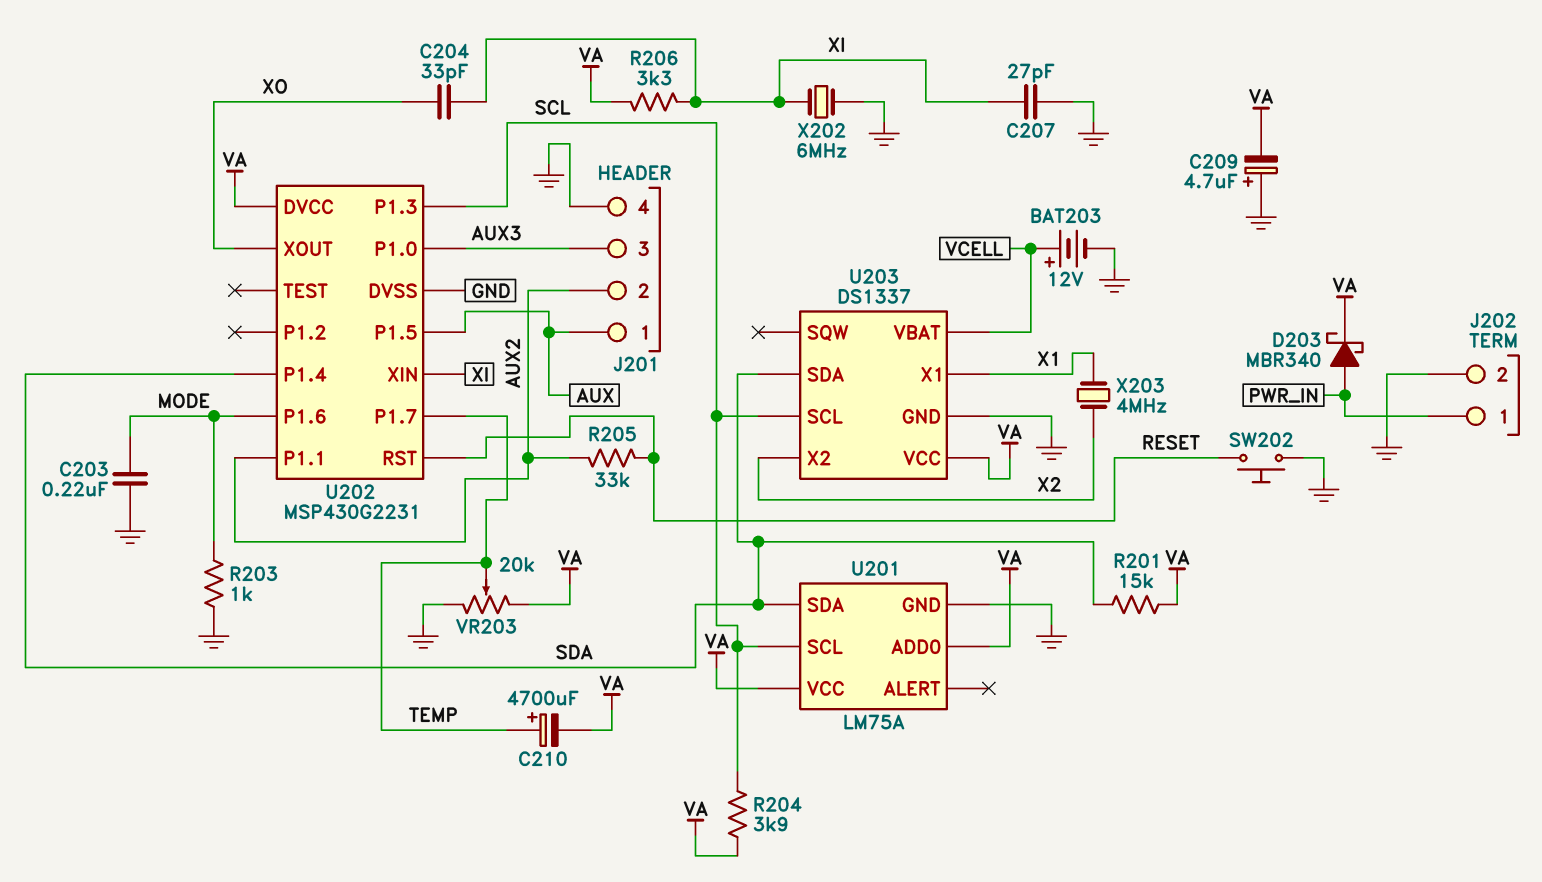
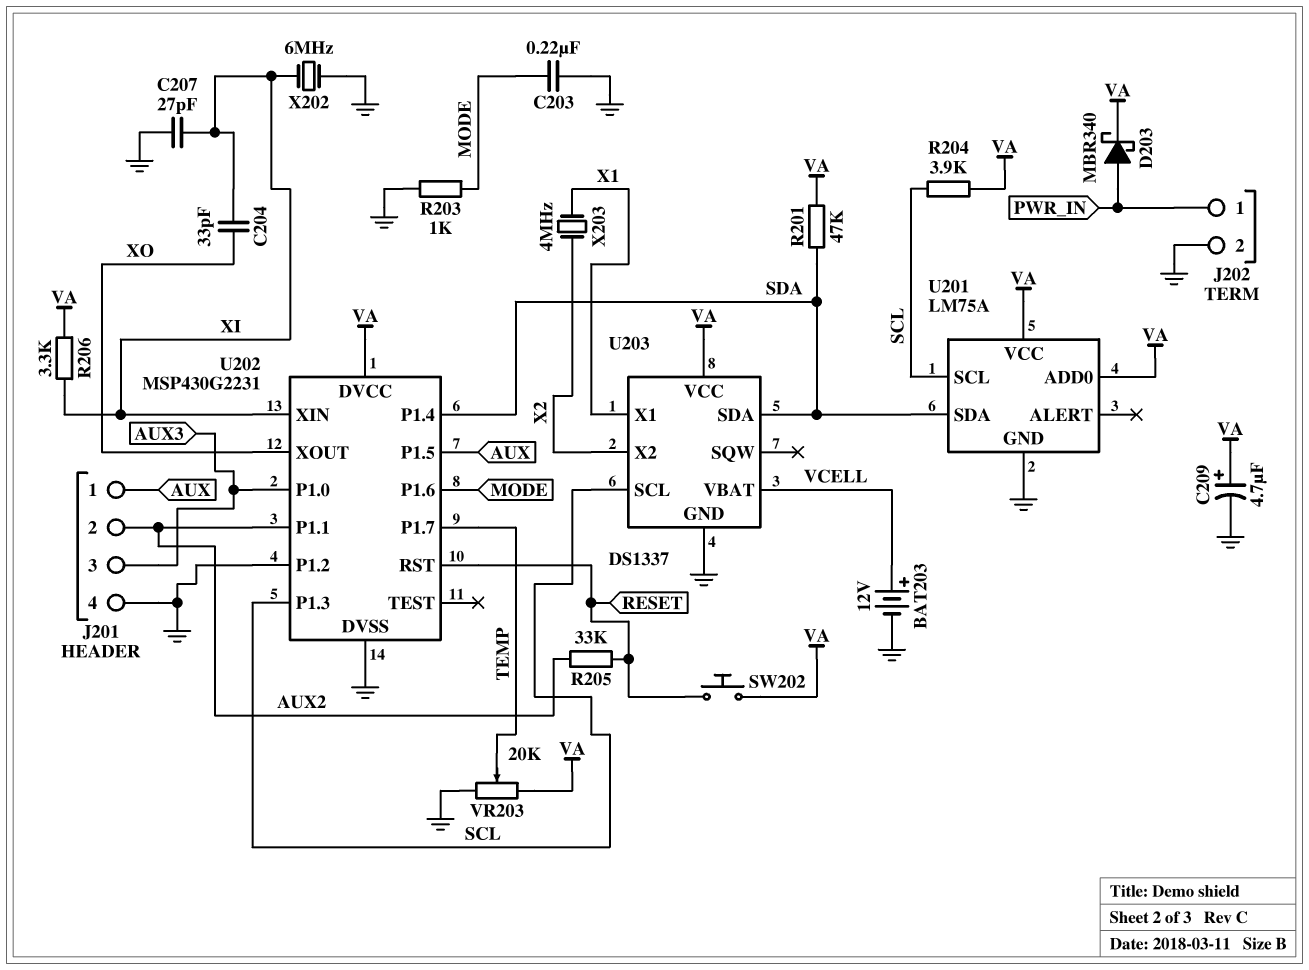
C209: 4.7uF (plus GND, minus VA) -> 4.7uF (plus VA, minus GND)
C210: 4700uF (plus TEMP, minus VA) -> none
R201: 15k (SDA, VA) -> 47k (SDA, VA)
SW202: button (GND, RESET) -> button (RESET, VA)
U202 pin P1.2: none -> GND

